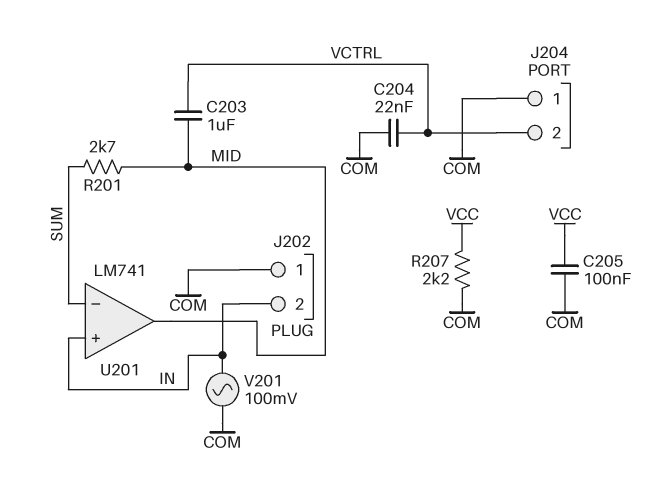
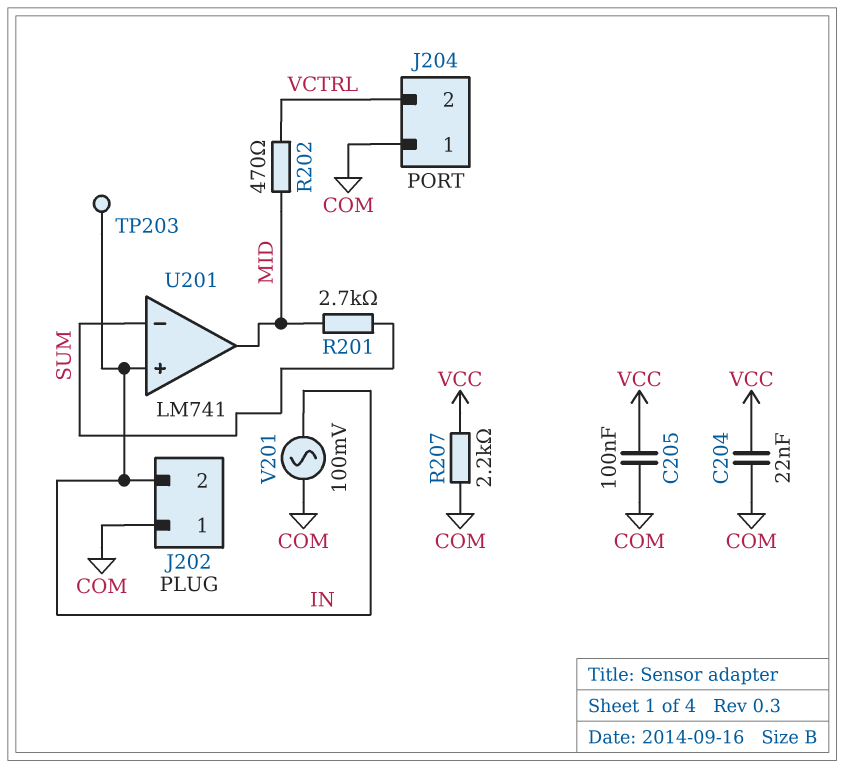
C203: 1uF (MID, VCTRL) -> none
C204: 22nF (COM, VCTRL) -> 22nF (COM, VCC)
R202: none -> 470 (MID, VCTRL)
TP203: none -> test point (IN)

